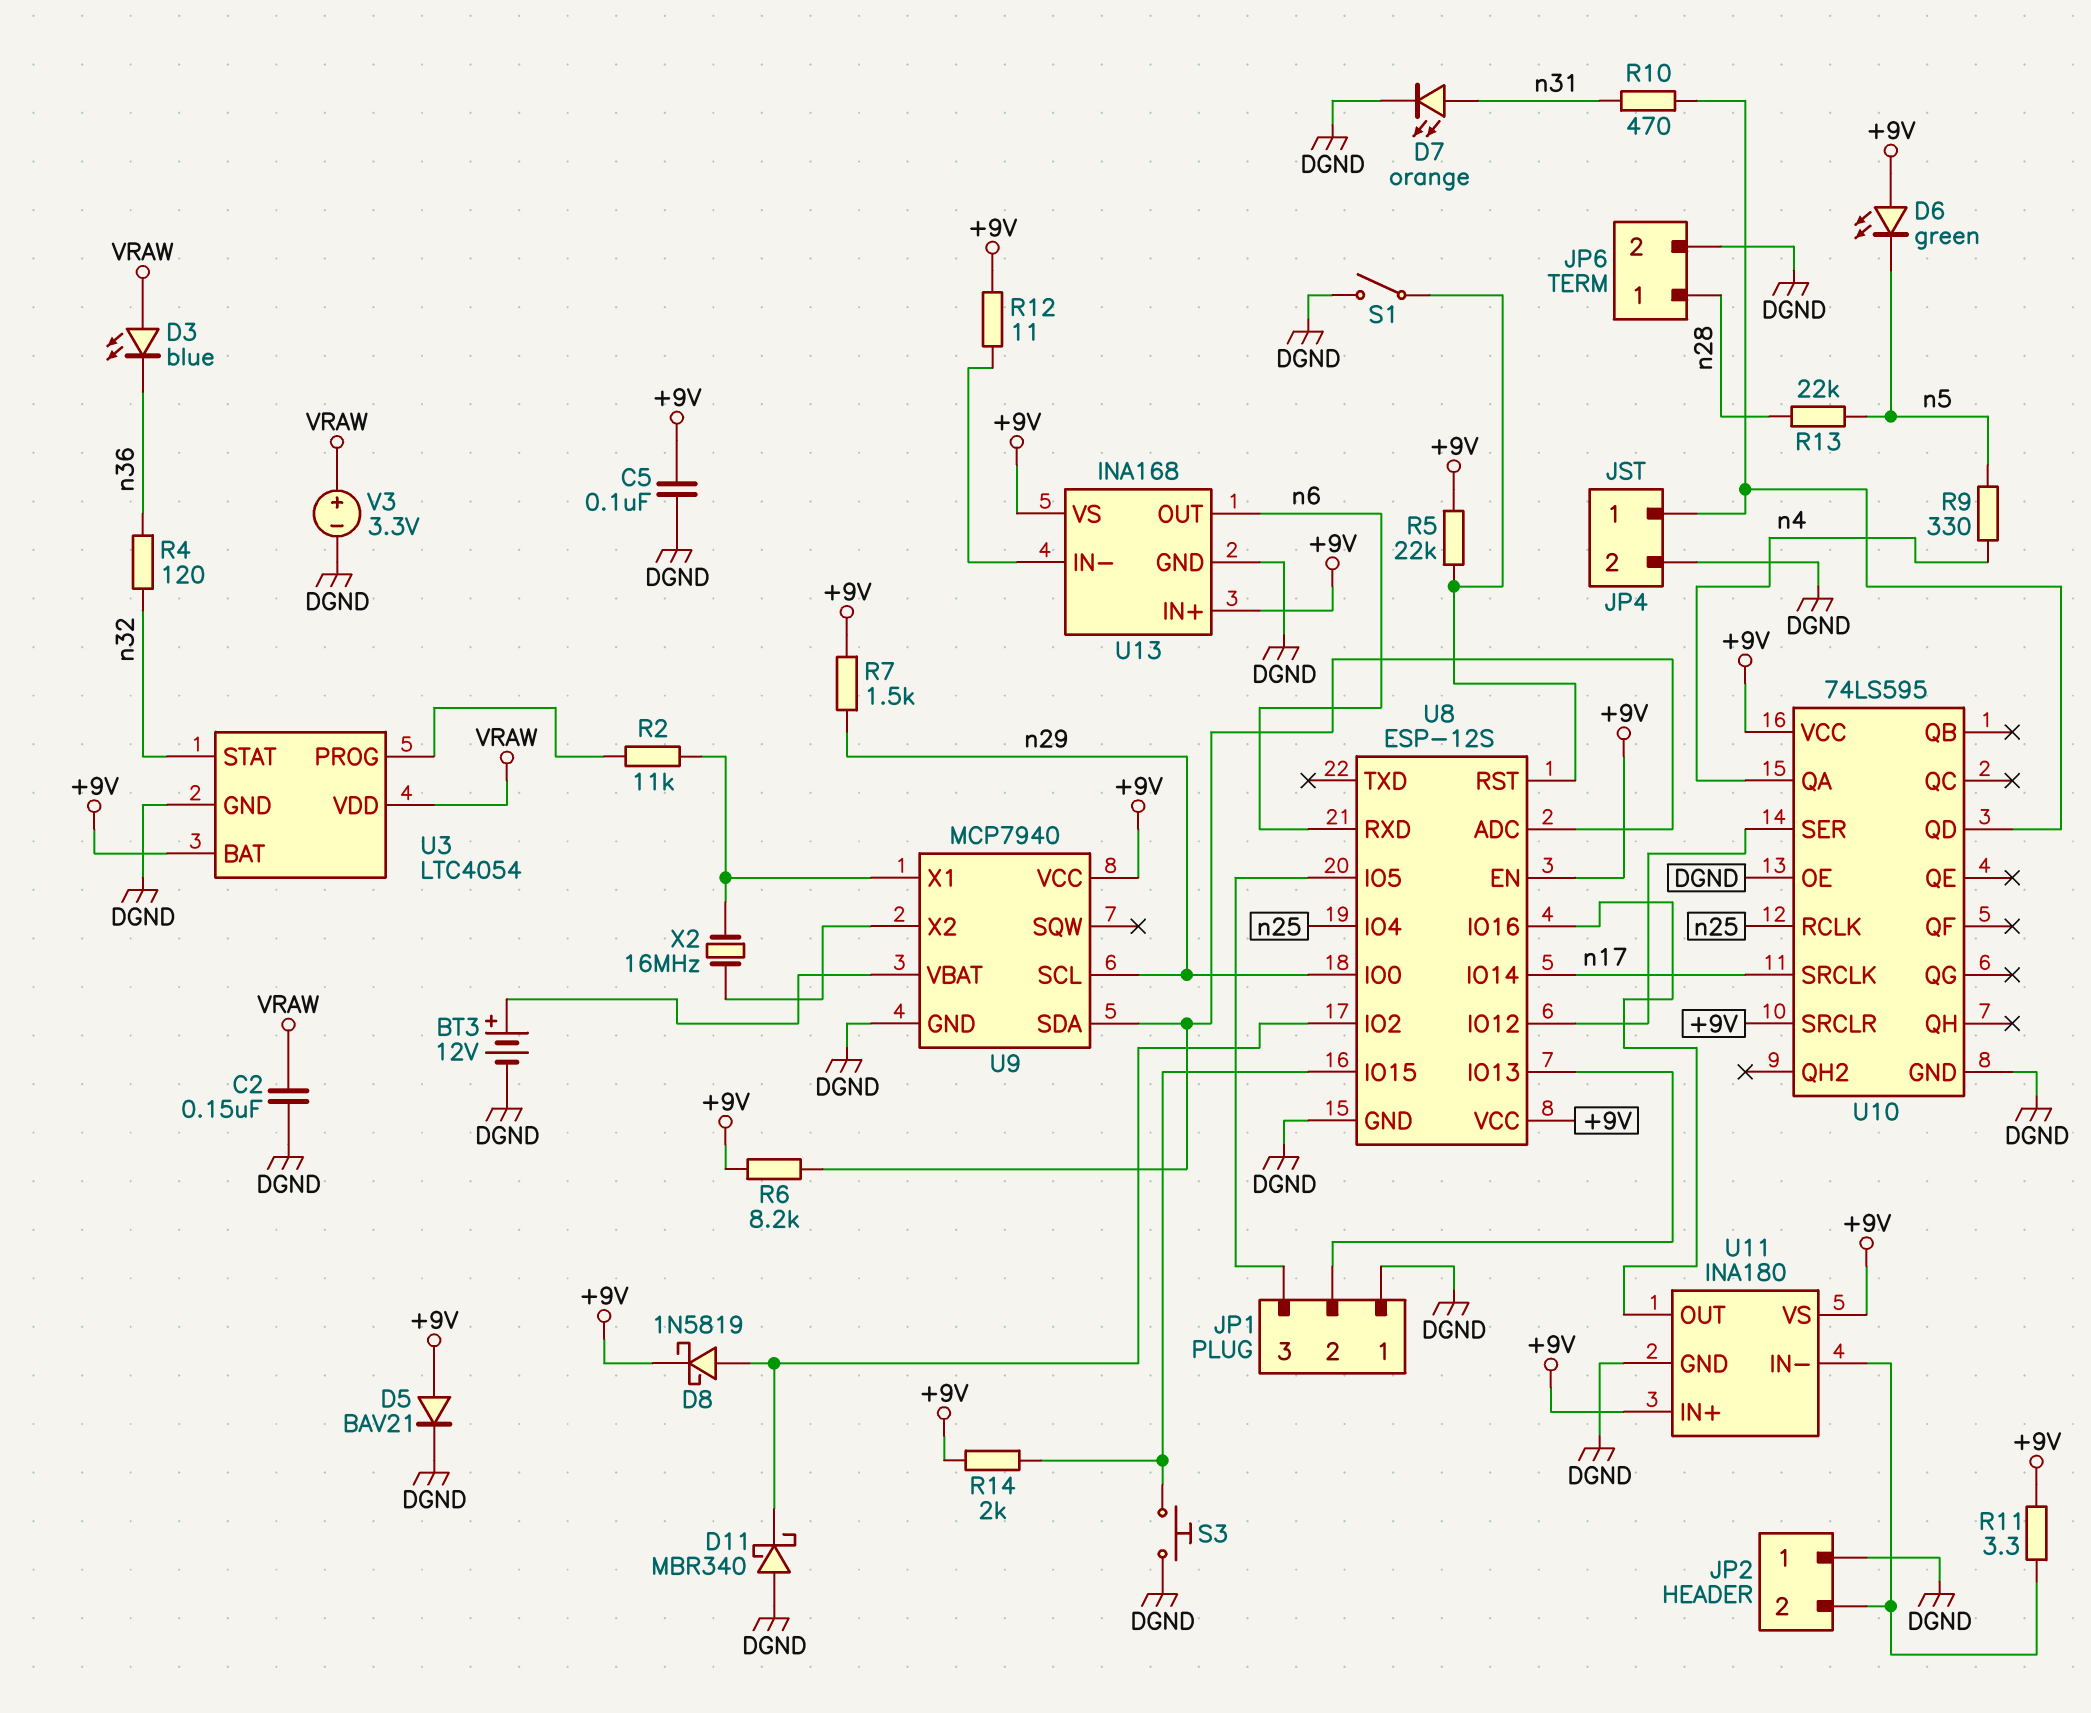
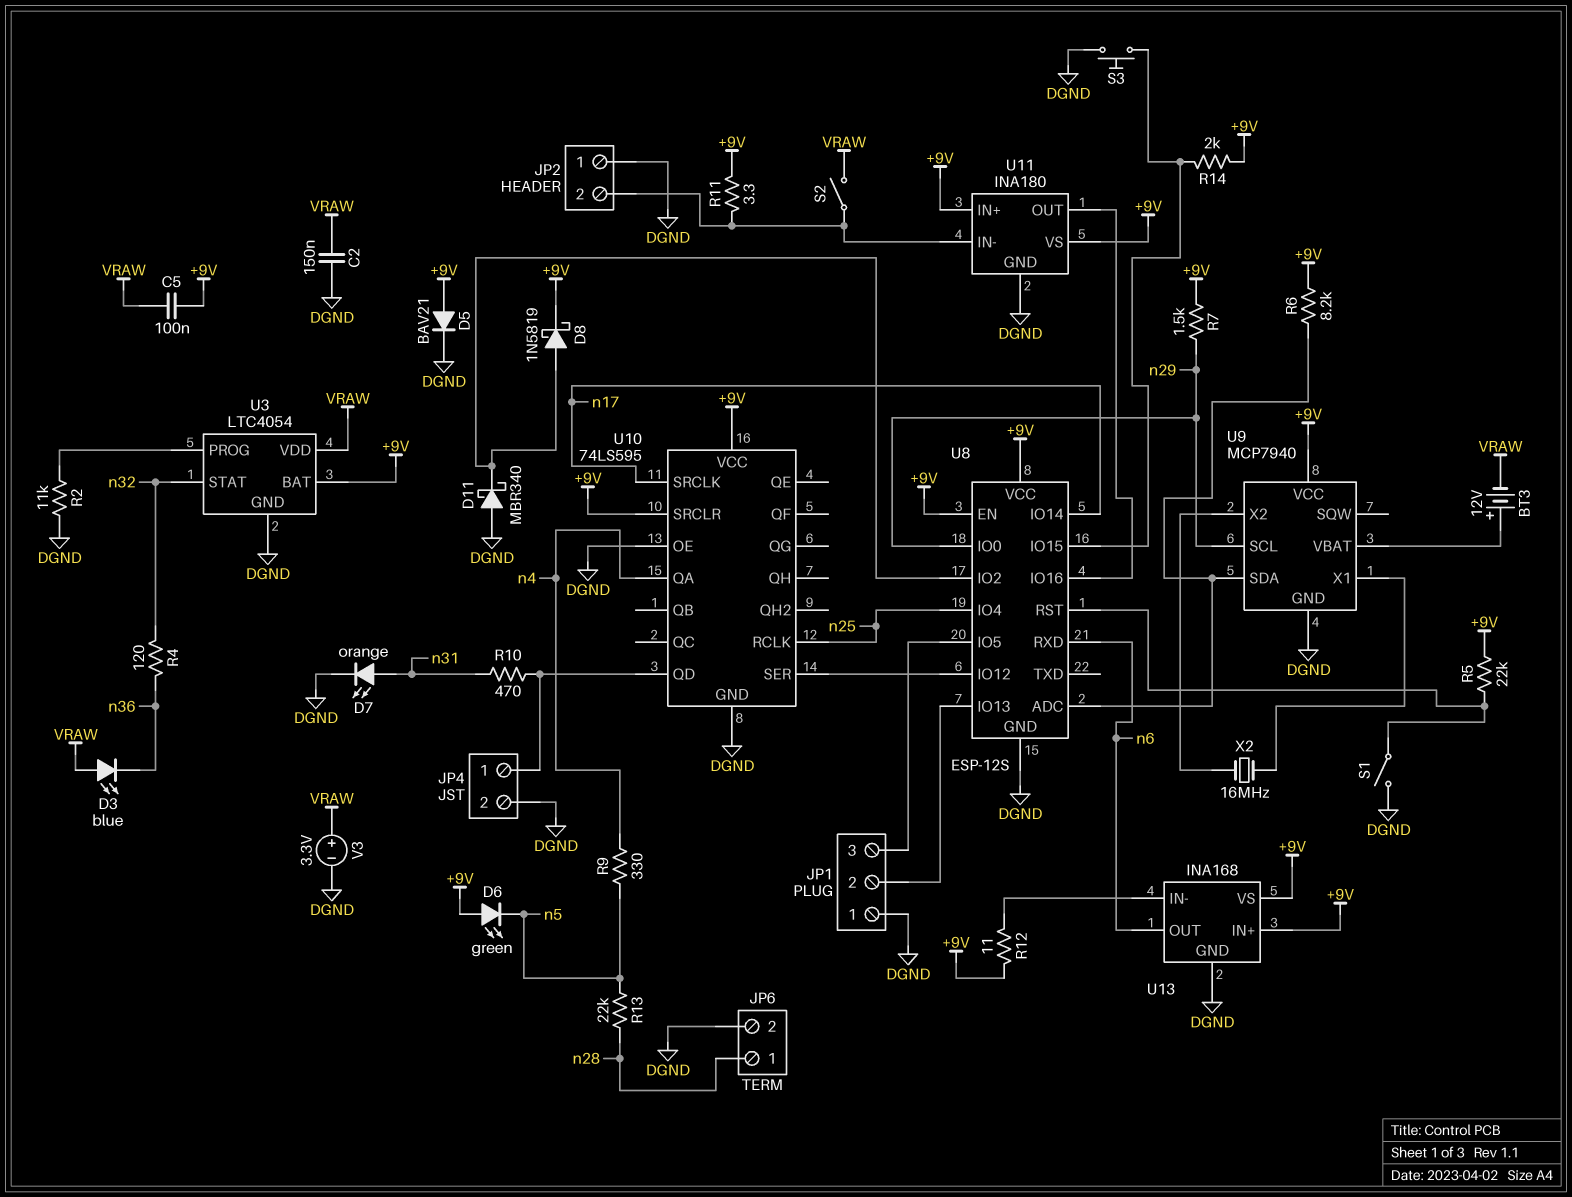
BT3: 12V (plus U9/VBAT, minus DGND) -> 12V (plus U9/VBAT, minus VRAW)
C5: 100nF (+9V, DGND) -> 100nF (+9V, VRAW)
R2: 11k (U3/PROG, U9/X1) -> 11k (DGND, U3/PROG)
S2: none -> switch (JP2/2, VRAW)

